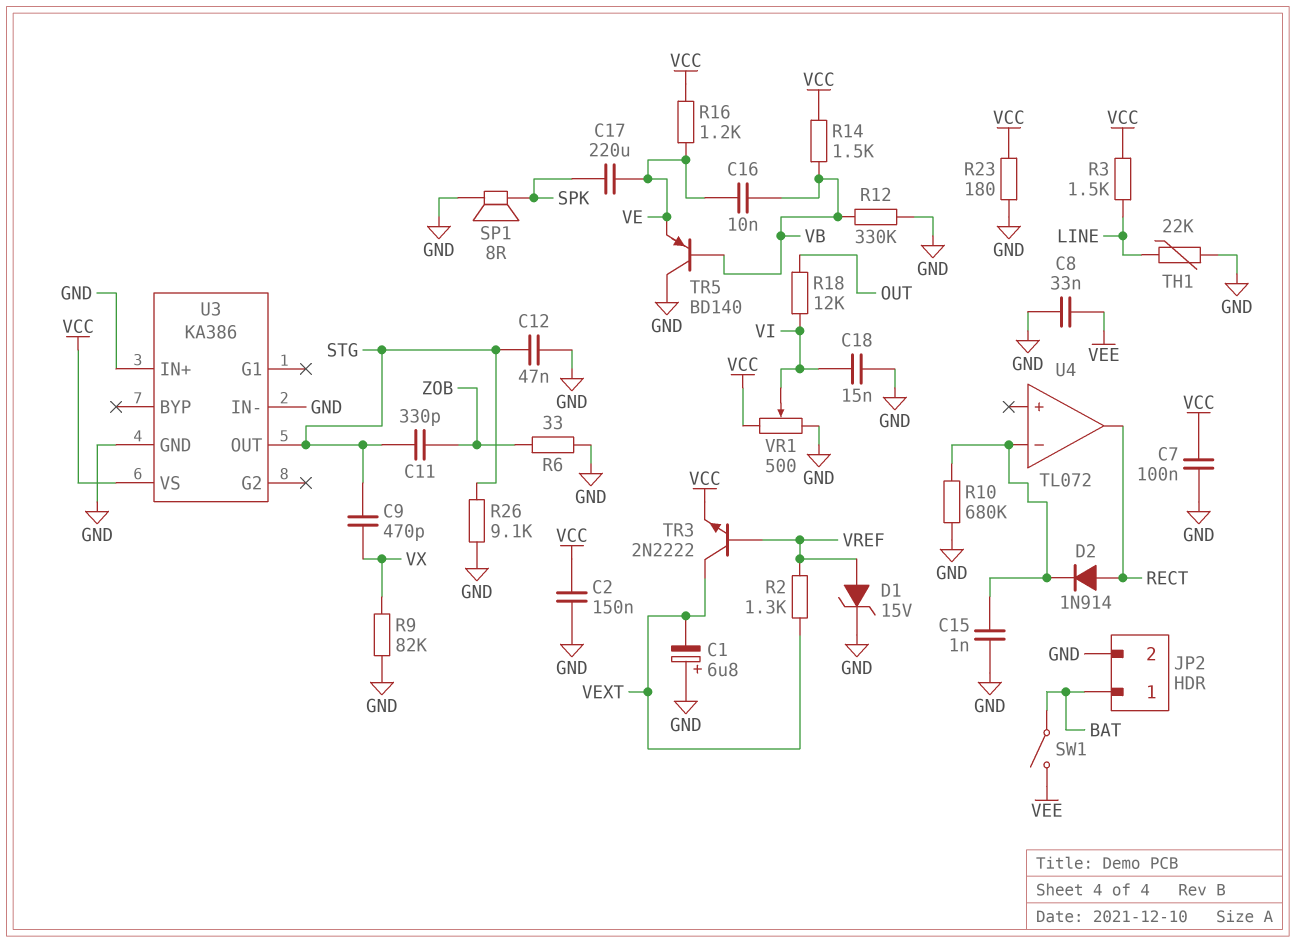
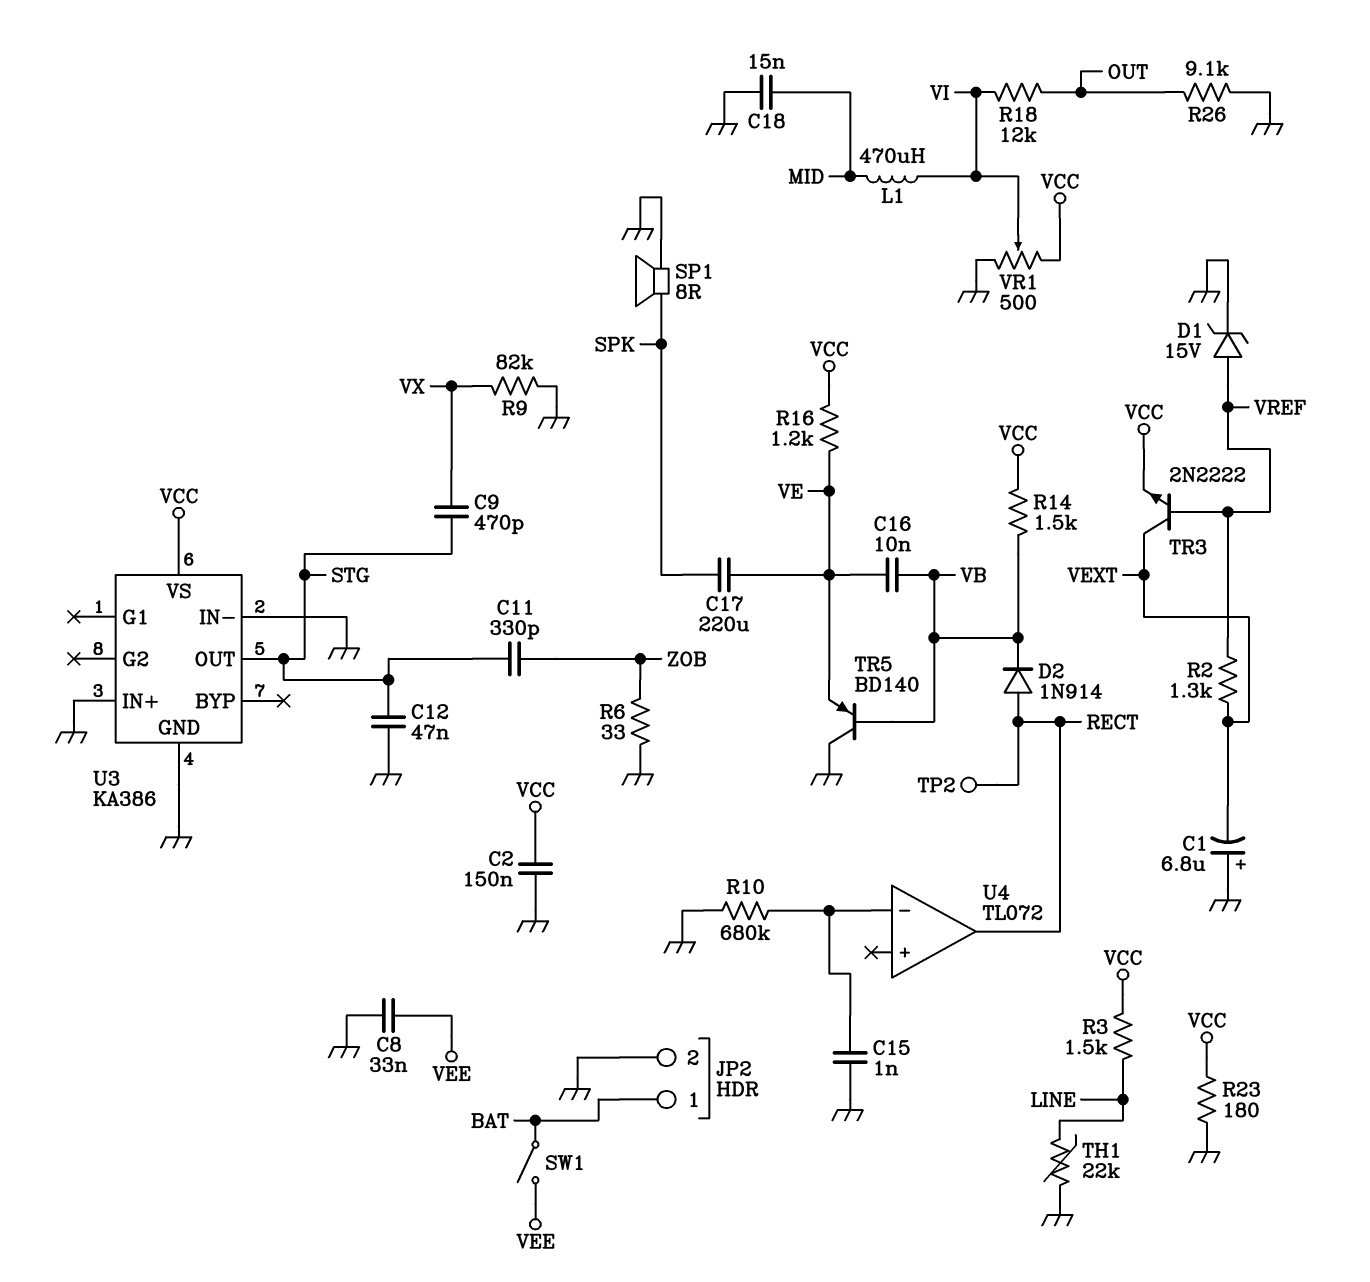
C7: 100nF (GND, VCC) -> none
C18: 15nF (GND, VI) -> 15nF (GND, MID)
D2: diode 1N914 (A RECT, K U4/in-) -> diode 1N914 (A RECT, K VB)
L1: none -> 470uH (MID, VI)
R12: 330k (GND, VB) -> none
R26: 9.1k (GND, STG) -> 9.1k (GND, OUT)
TP2: none -> test point (RECT)

